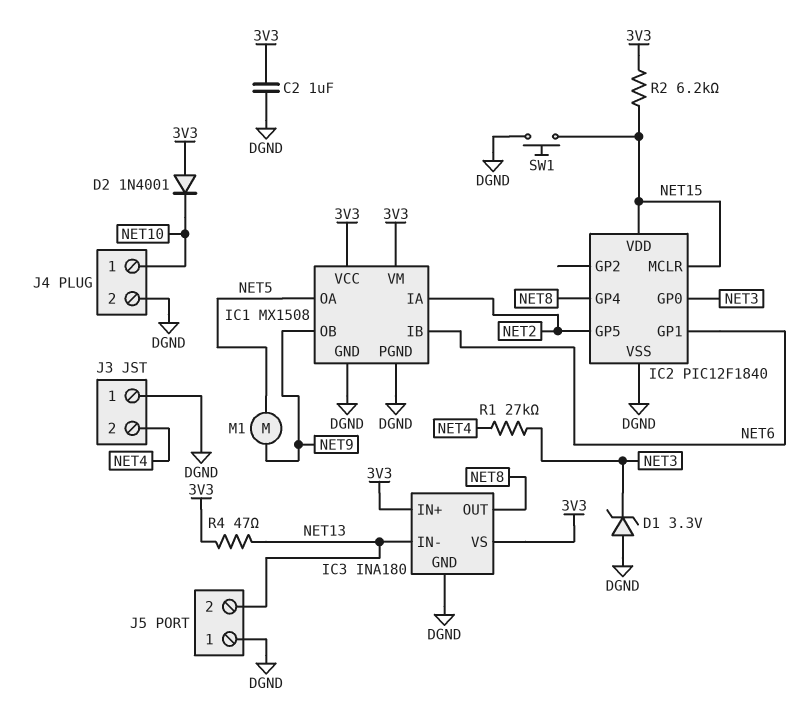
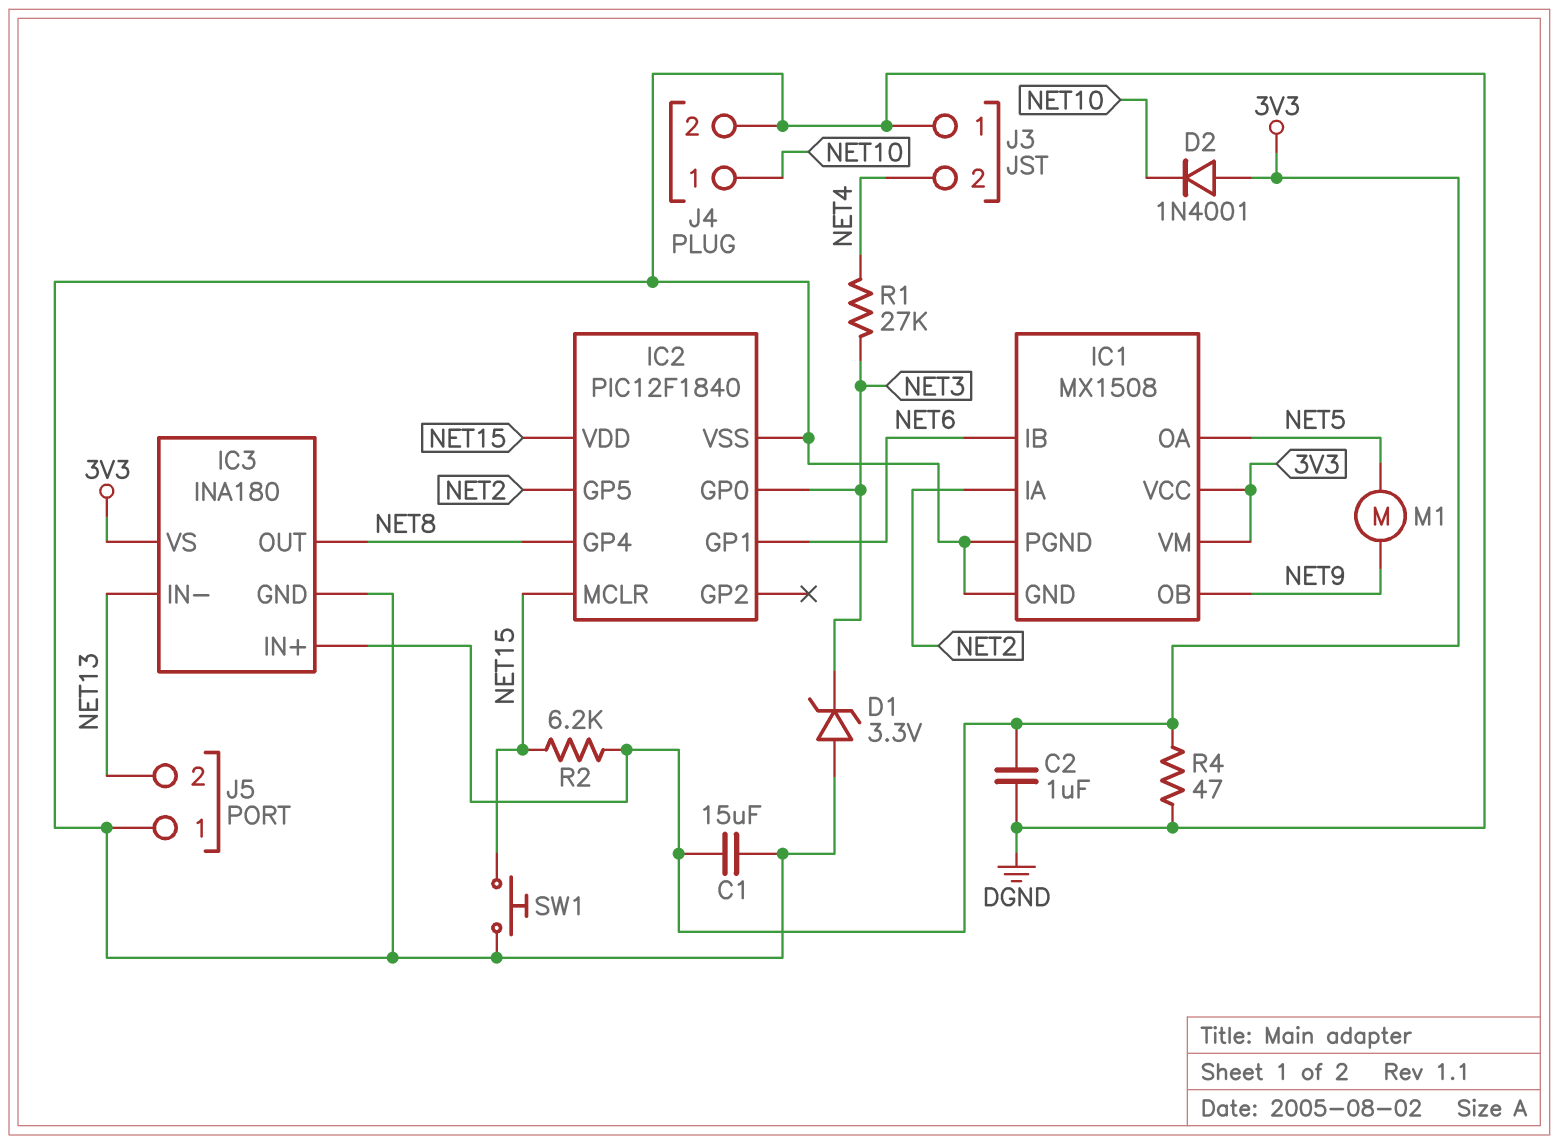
C1: none -> 15uF (3V3, DGND)
R4: 47 (3V3, NET13) -> 47 (3V3, DGND)

